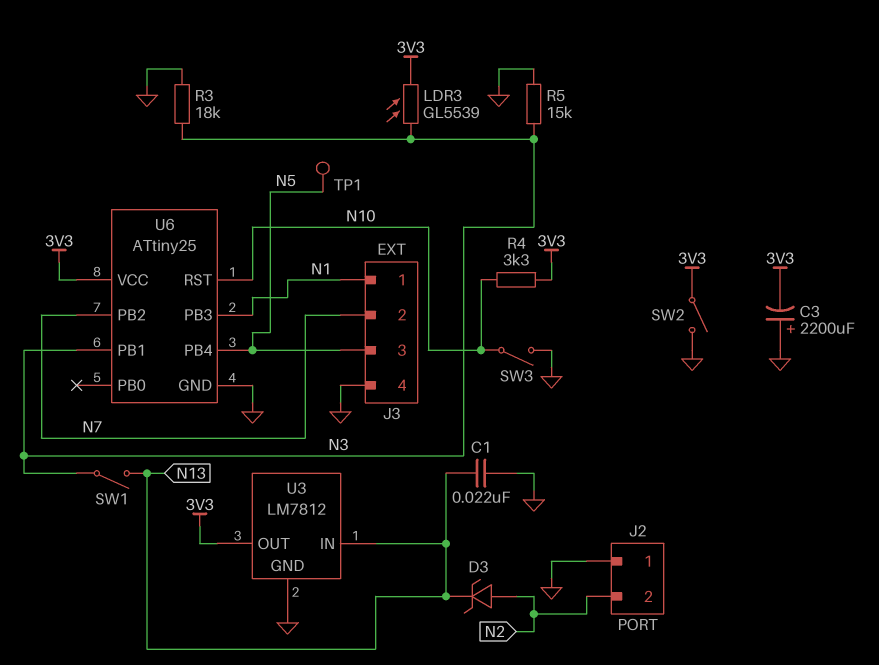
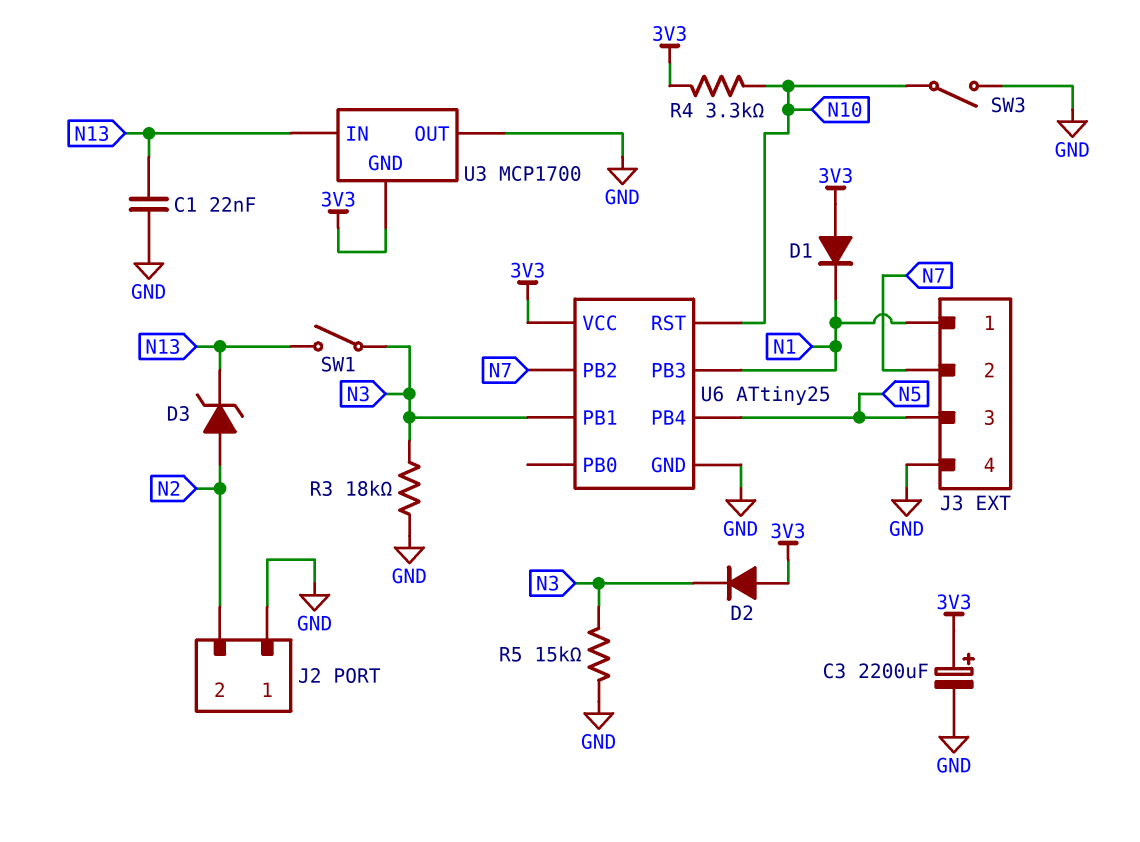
C3: 2200uF (plus GND, minus 3V3) -> 2200uF (plus 3V3, minus GND)
D1: none -> diode (A 3V3, K N1)
D2: none -> diode (A 3V3, K N3)
LDR3: GL5539 (3V3, N3) -> none
SW2: switch (3V3, GND) -> none
TP1: test point (N5) -> none
U3: LM7812 -> MCP1700
U3 pin GND: GND -> 3V3
U3 pin OUT: 3V3 -> GND

